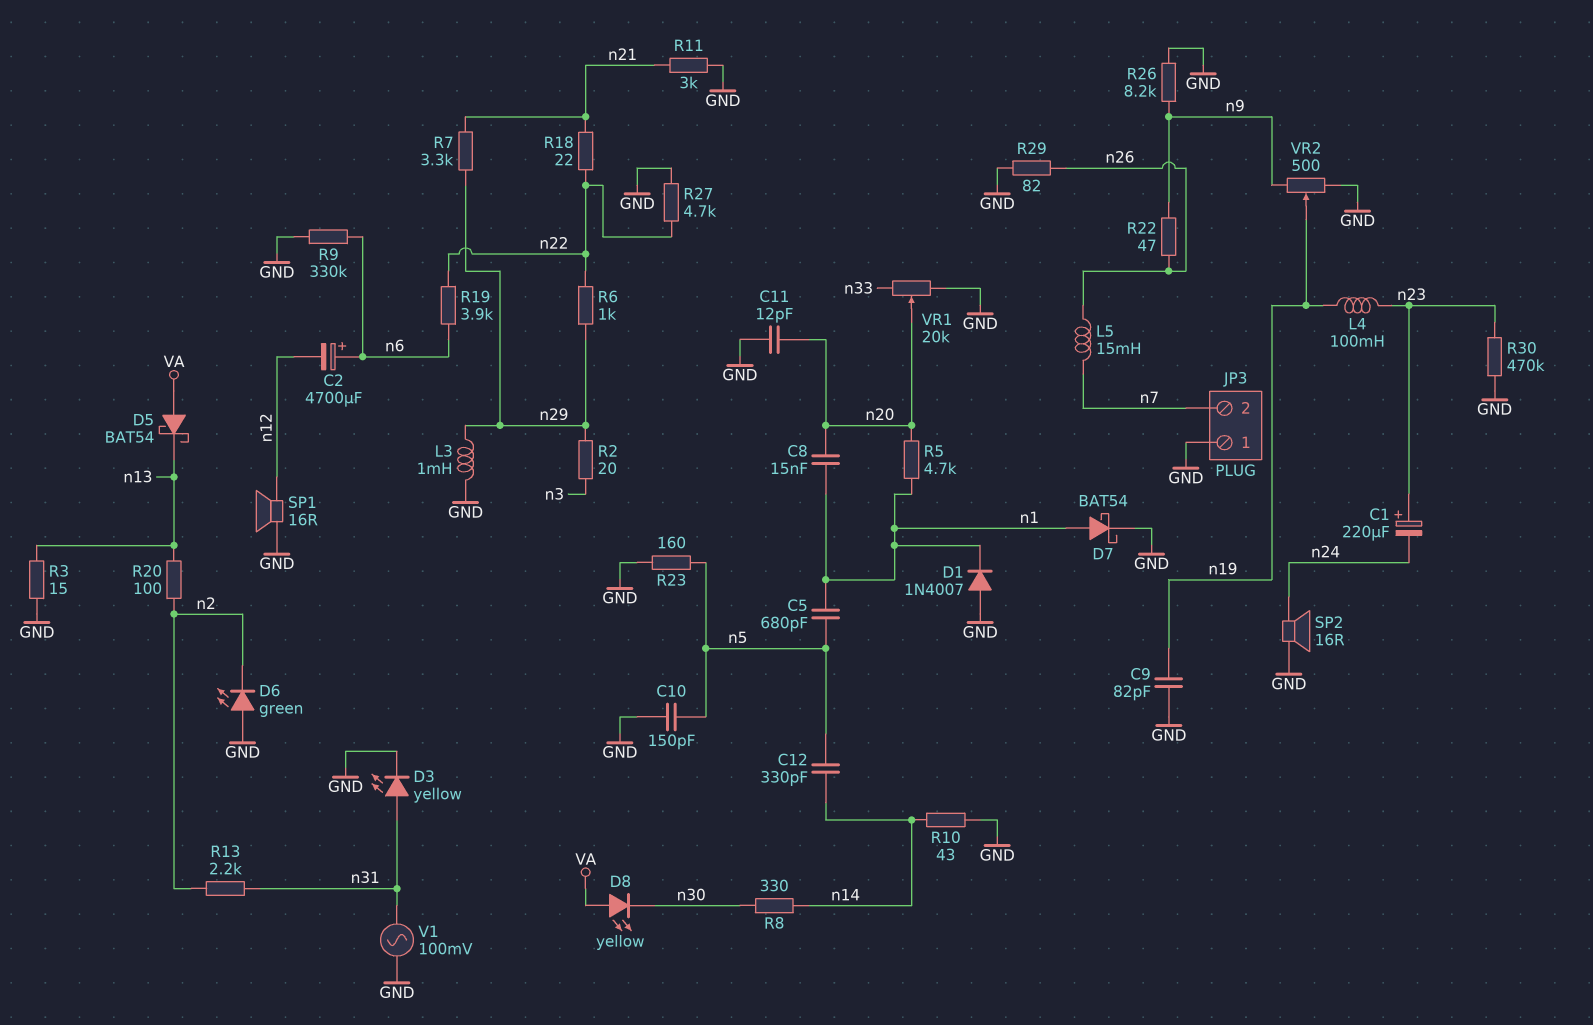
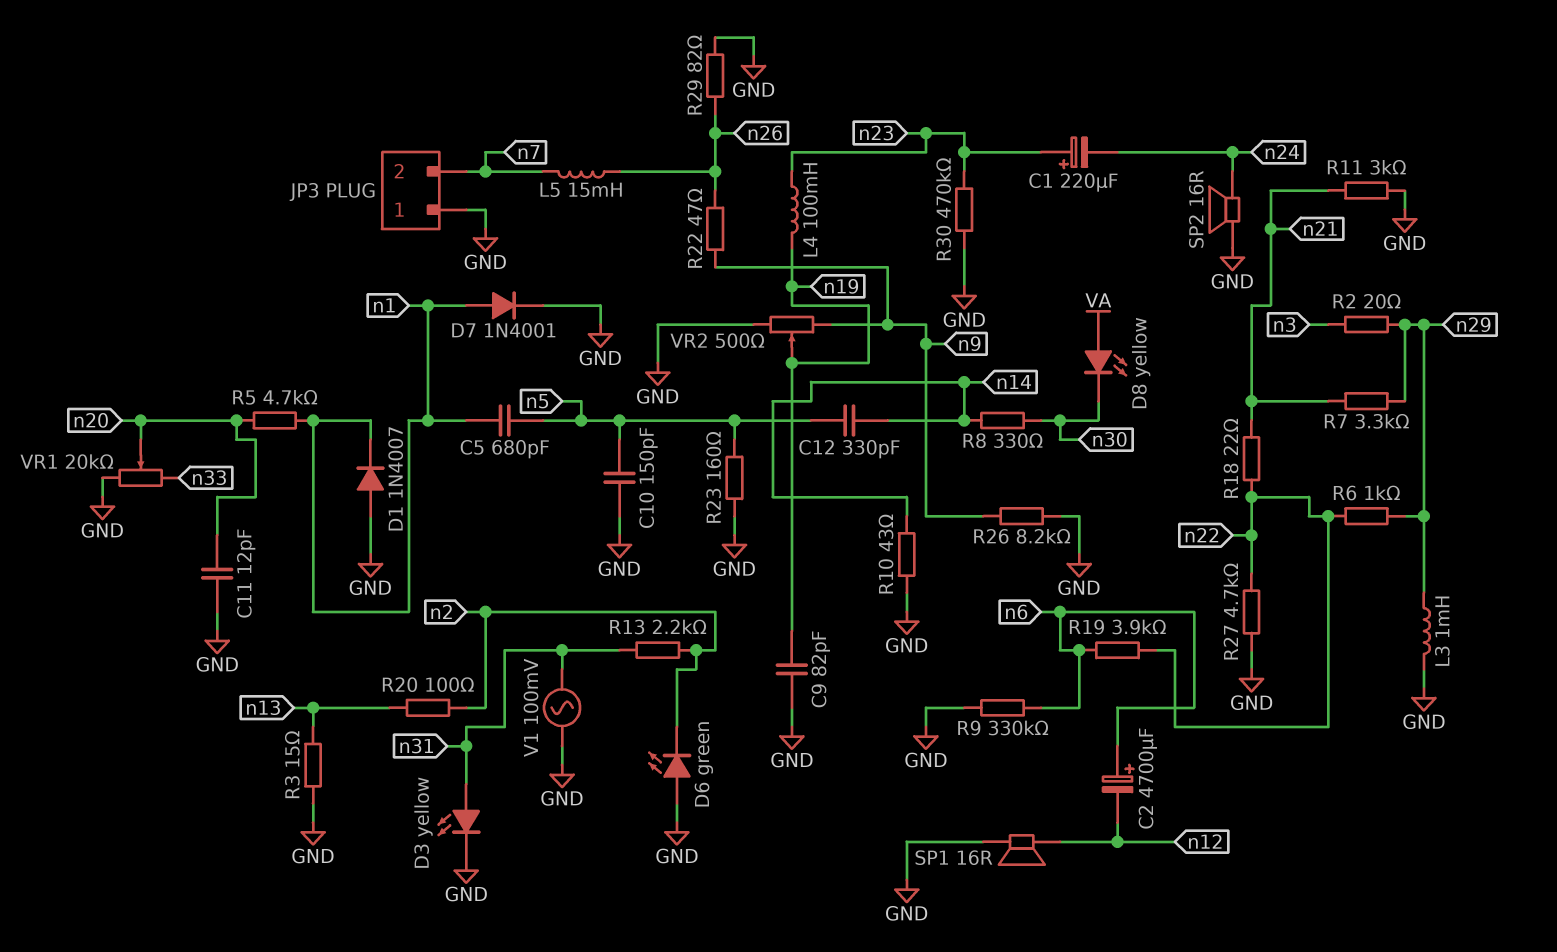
C8: 15nF (n1, n20) -> none
D5: schottky BAT54 (A VA, K n13) -> none
D7: schottky BAT54 (A n1, K GND) -> diode 1N4001 (A n1, K GND)

